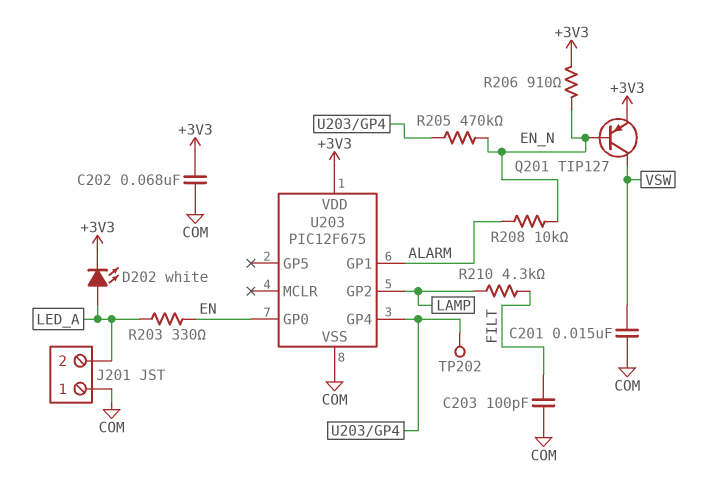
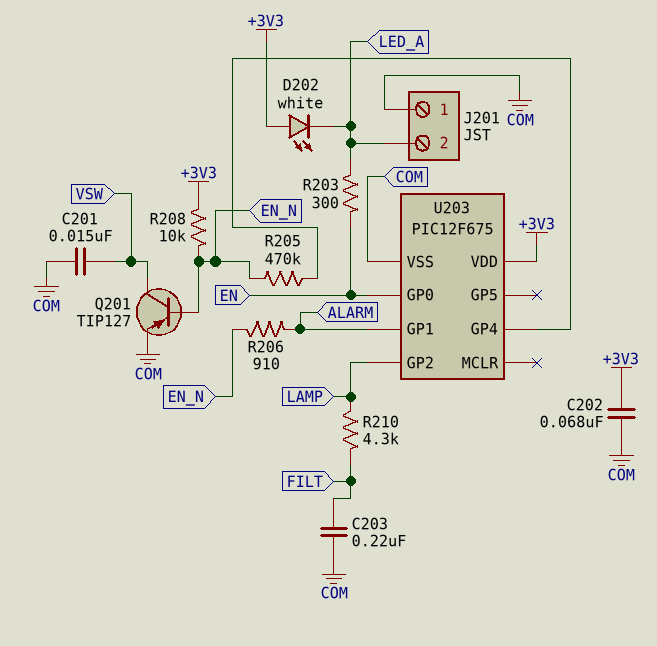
C203: 100pF (COM, FILT) -> 220nF (COM, FILT)
D202: LED white (A LED_A, K +3V3) -> LED white (A +3V3, K LED_A)
Q201: PNP TIP127 (B EN_N, C VSW, E +3V3) -> PNP TIP127 (B EN_N, C VSW, E COM)
R203: 330 (EN, LED_A) -> 300 (EN, LED_A)
R206: 910 (+3V3, EN_N) -> 910 (ALARM, EN_N)
R208: 10k (ALARM, EN_N) -> 10k (+3V3, EN_N)
TP202: test point (U203/GP4) -> none

